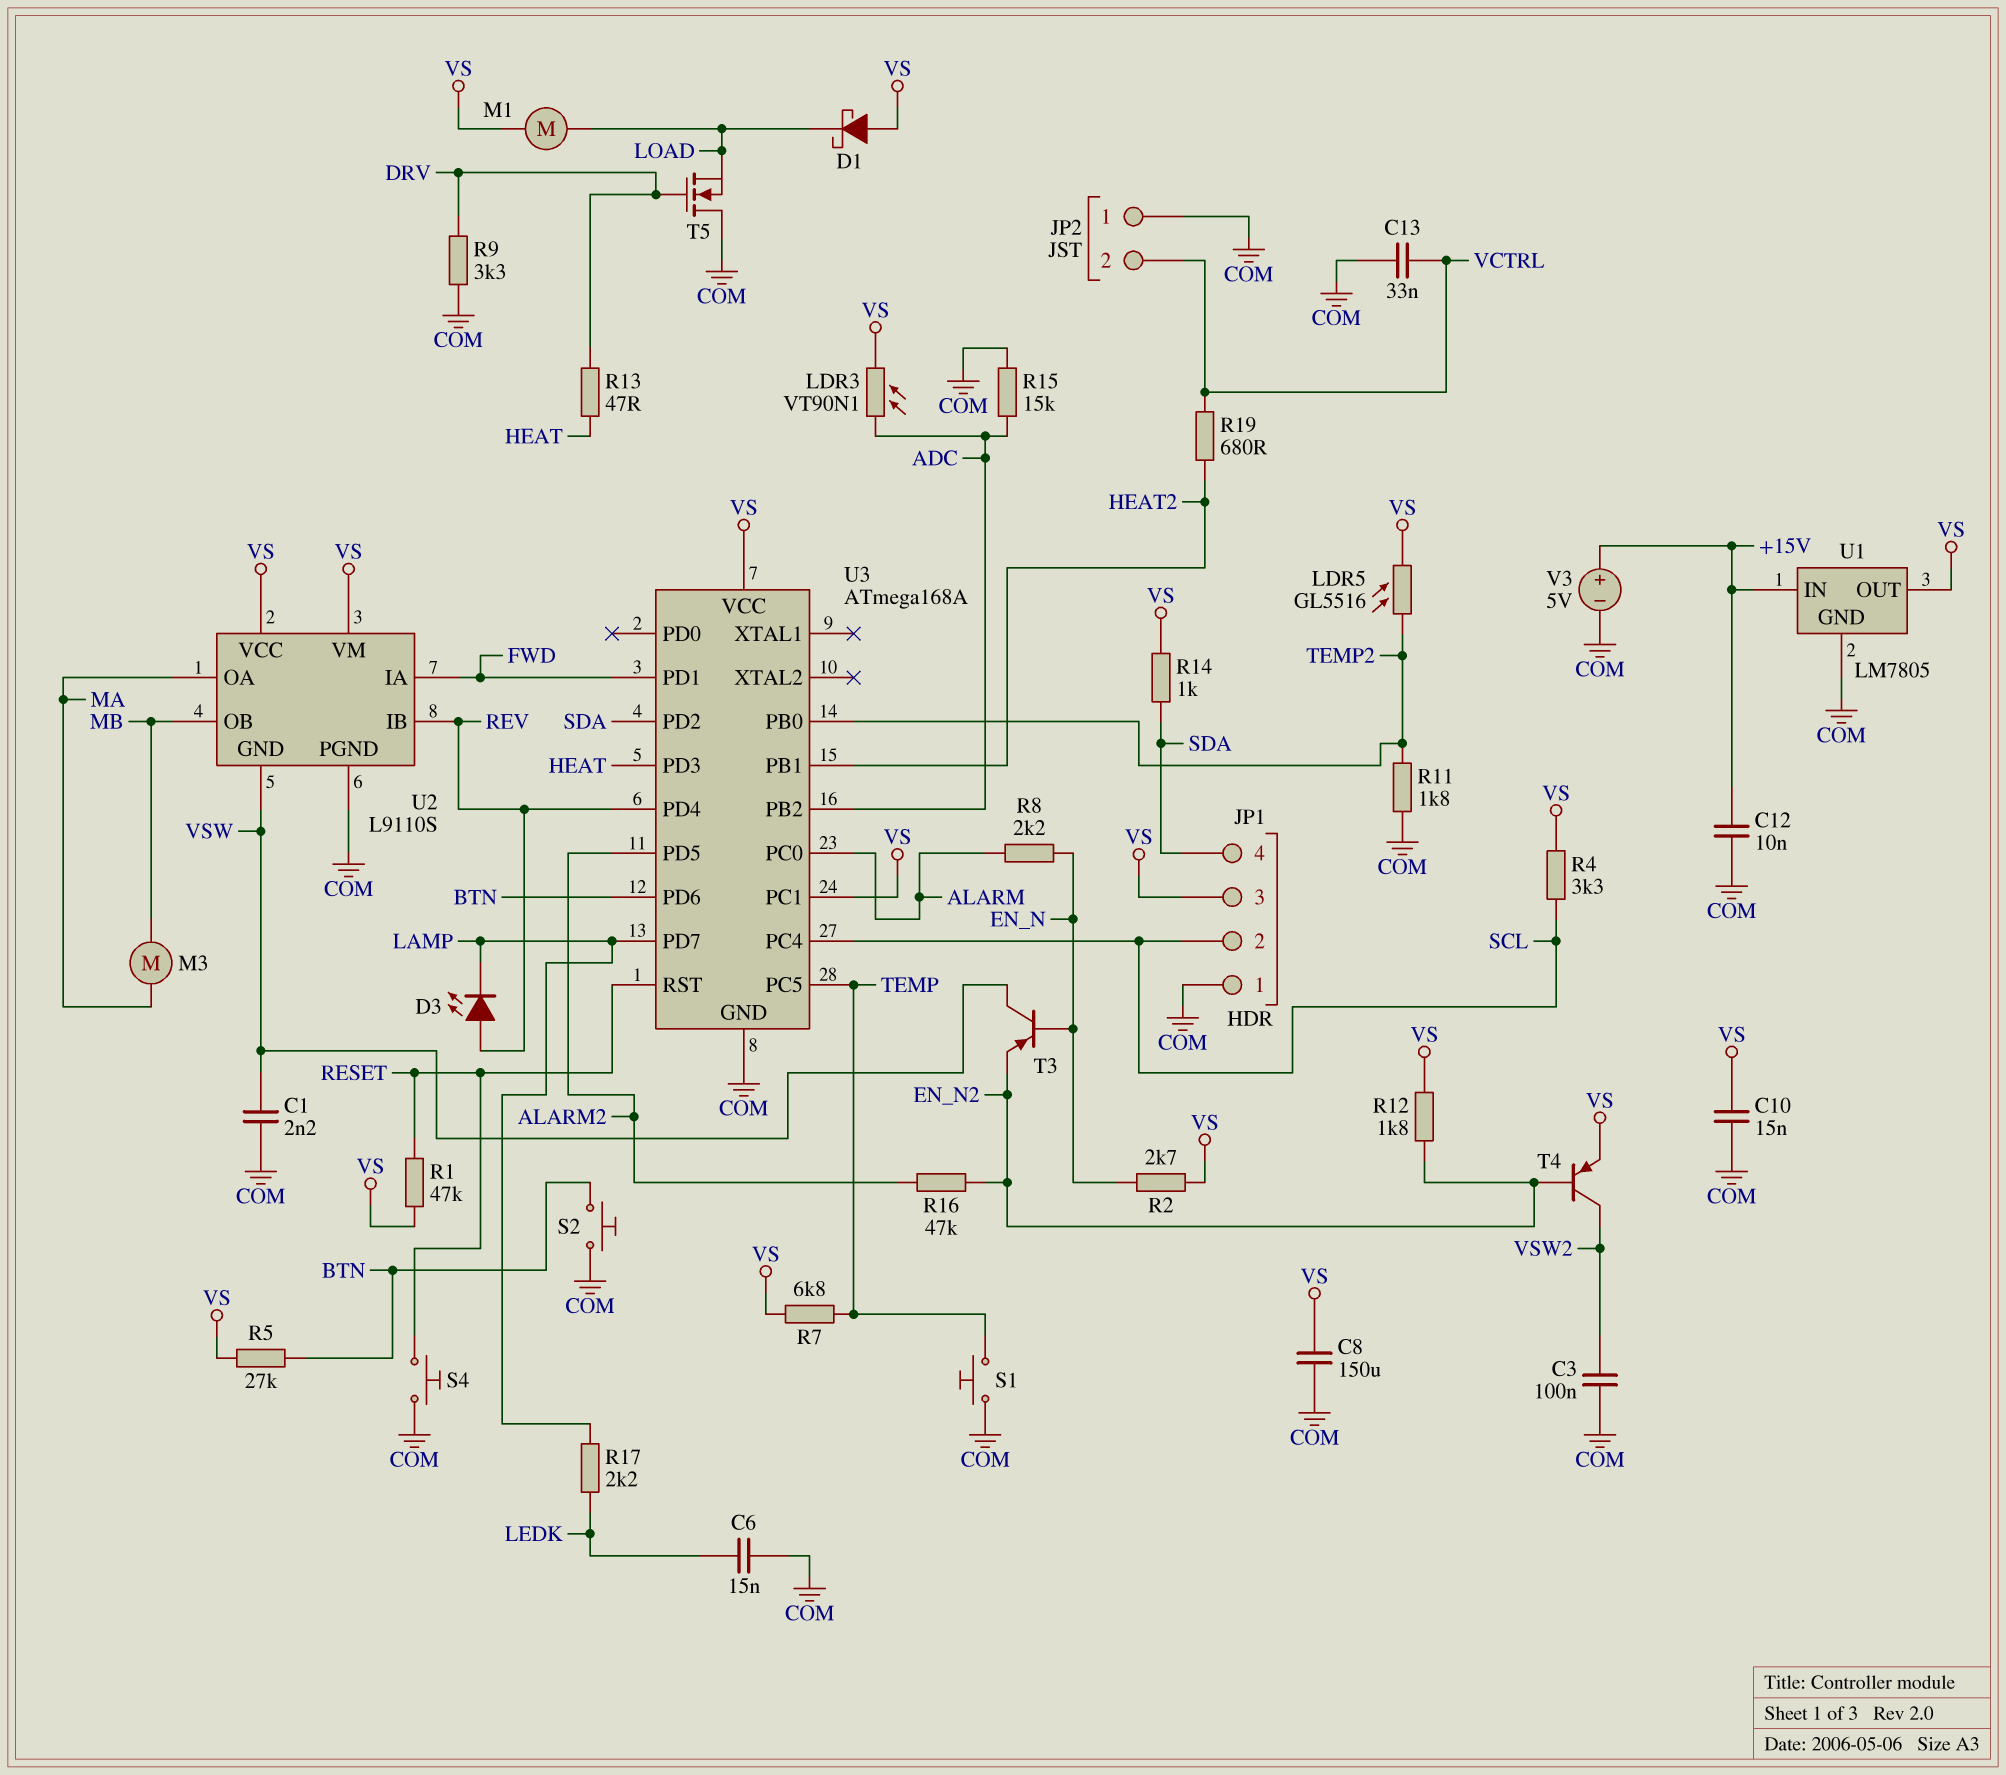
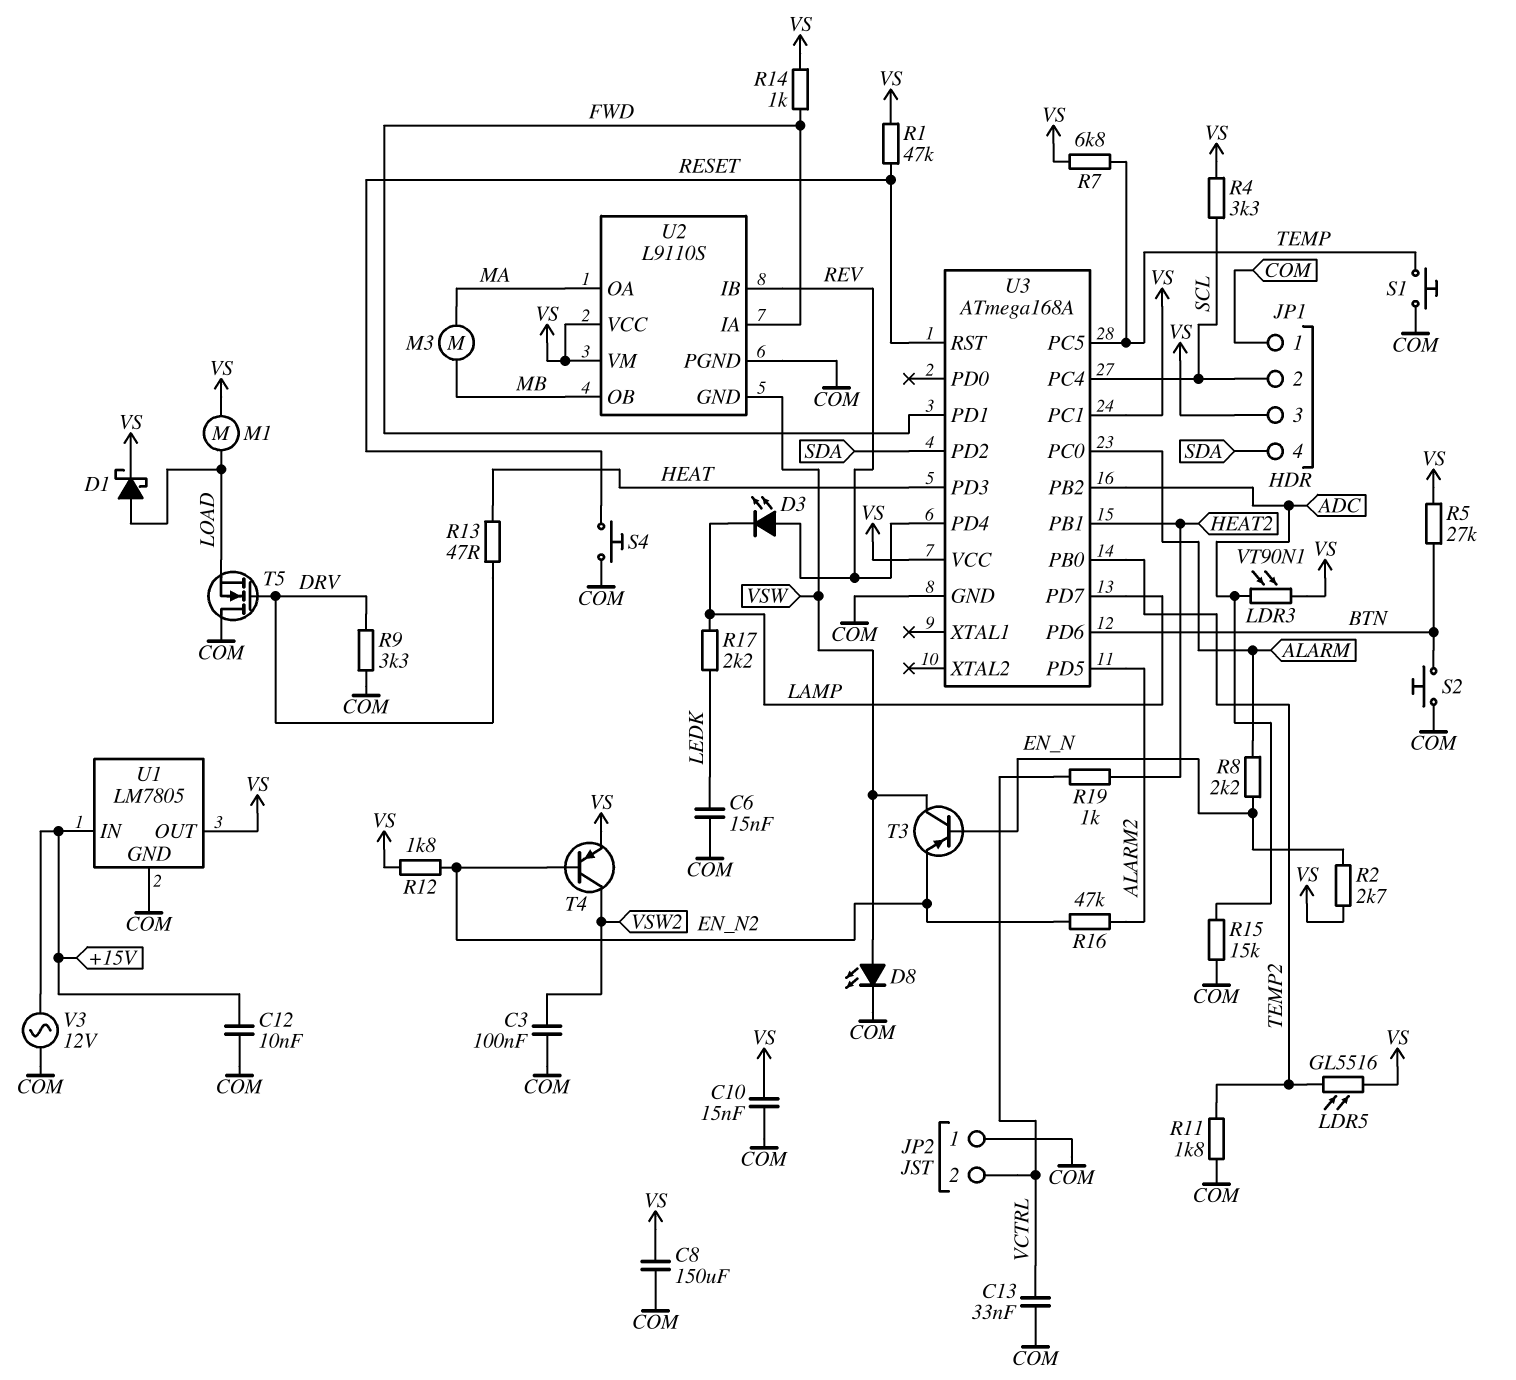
C1: 2.2nF (COM, VSW) -> none
D1: schottky (A VS, K LOAD) -> schottky (A LOAD, K VS)
D8: none -> LED (A VSW, K COM)
R14: 1k (SDA, VS) -> 1k (FWD, VS)
R19: 680 (HEAT2, VCTRL) -> 1k (HEAT2, VCTRL)
V3: 5V (plus +15V, minus COM) -> AC 12V (+15V, COM)

